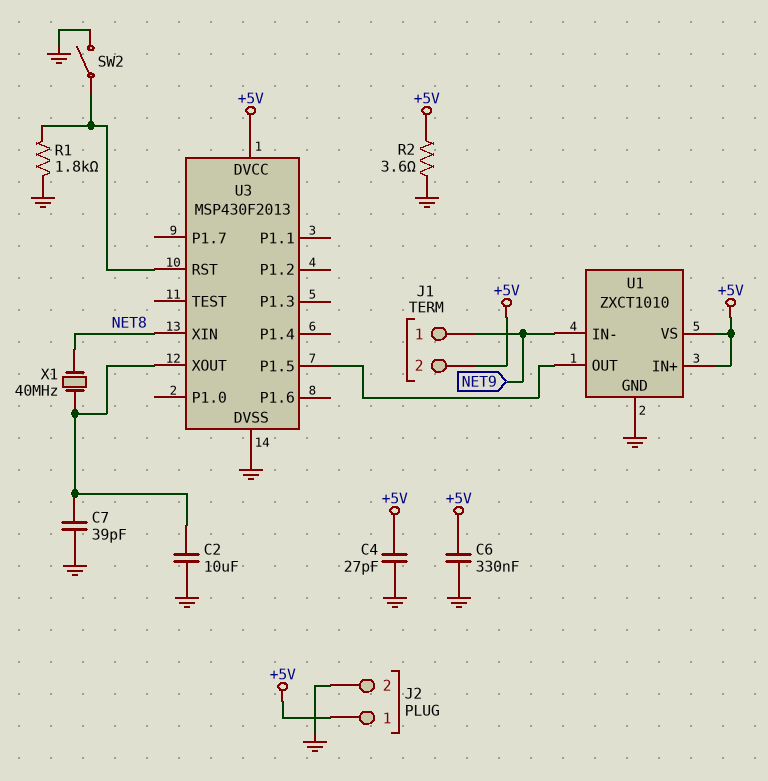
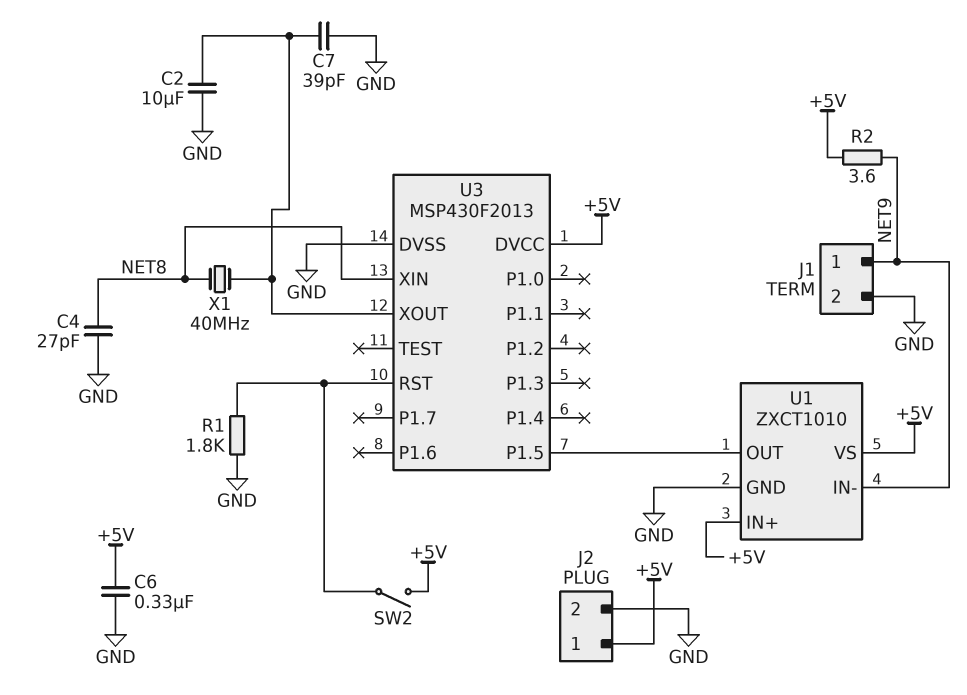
C4: 27pF (+5V, GND) -> 27pF (GND, NET8)
J1 pin 2: +5V -> GND
R2: 3.6 (+5V, GND) -> 3.6 (+5V, NET9)
SW2: switch (GND, U3/RST) -> switch (+5V, U3/RST)

